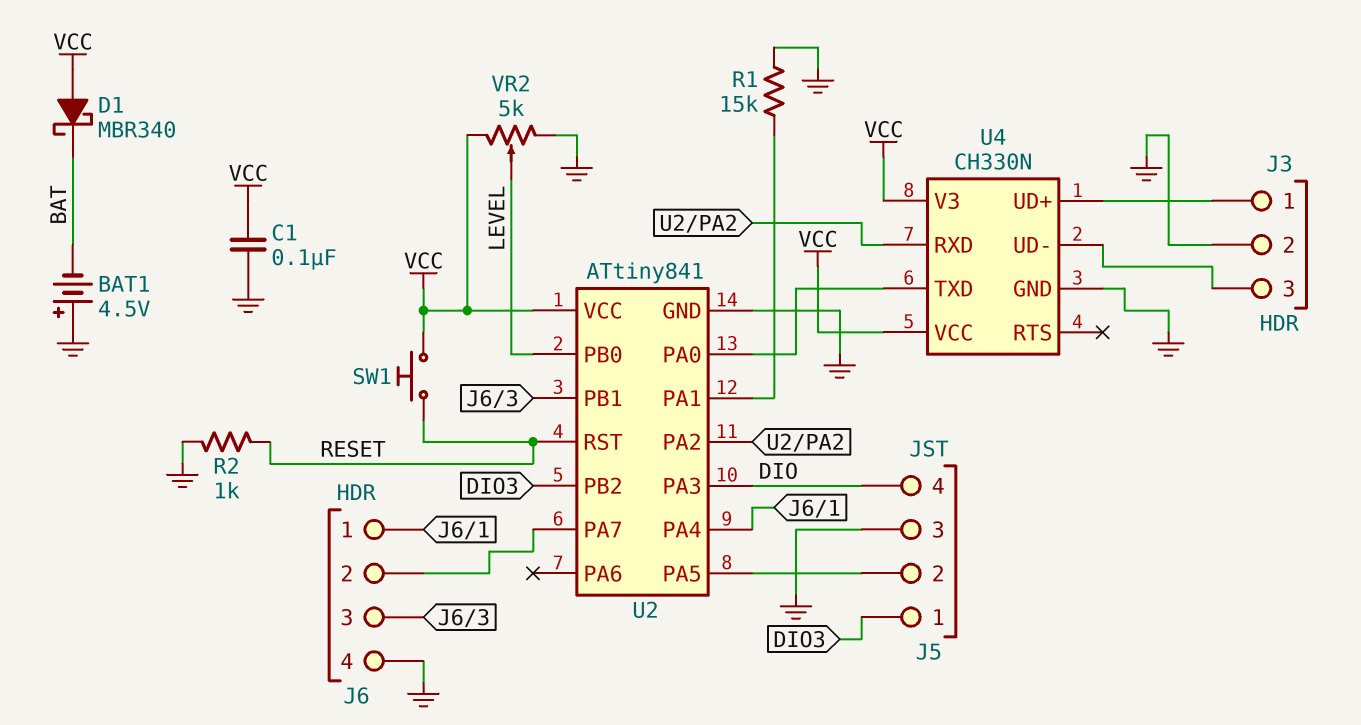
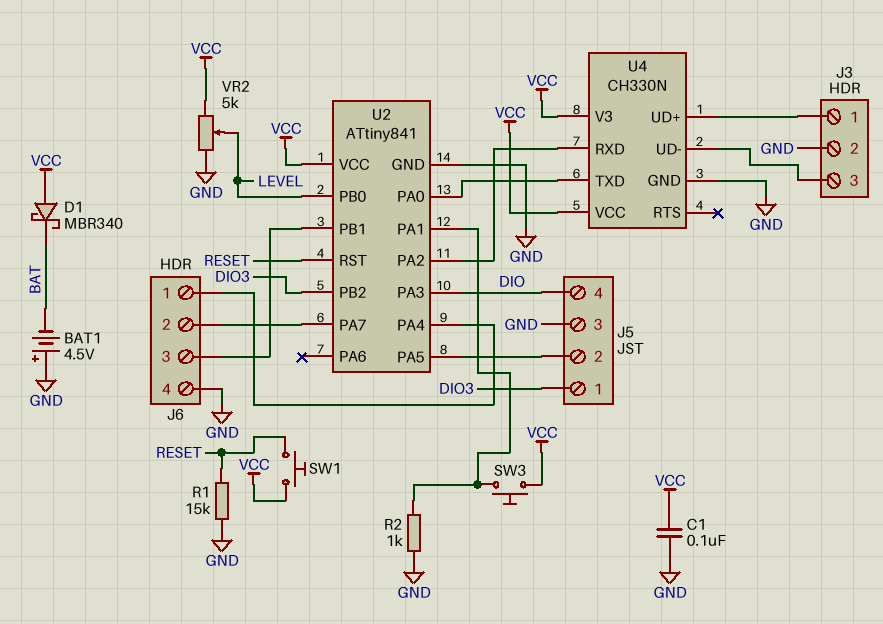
R1: 15k (GND, U2/PA1) -> 15k (GND, RESET)
R2: 1k (GND, RESET) -> 1k (GND, U2/PA1)
SW3: none -> button (U2/PA1, VCC)

